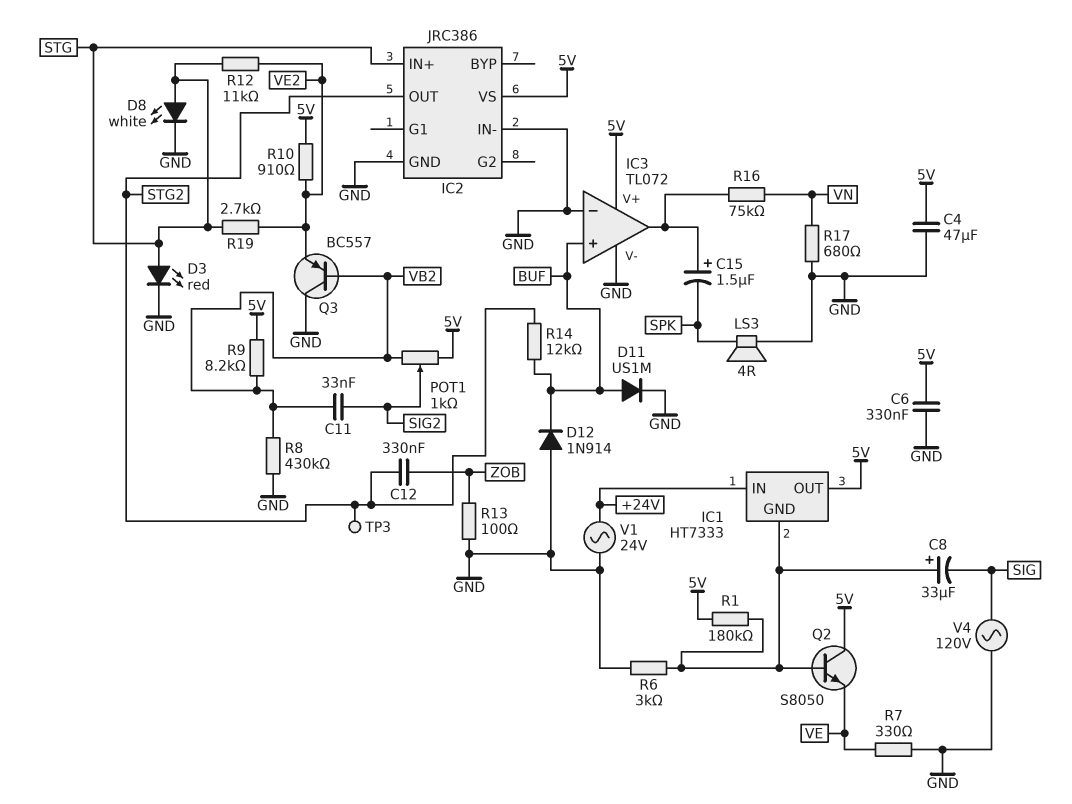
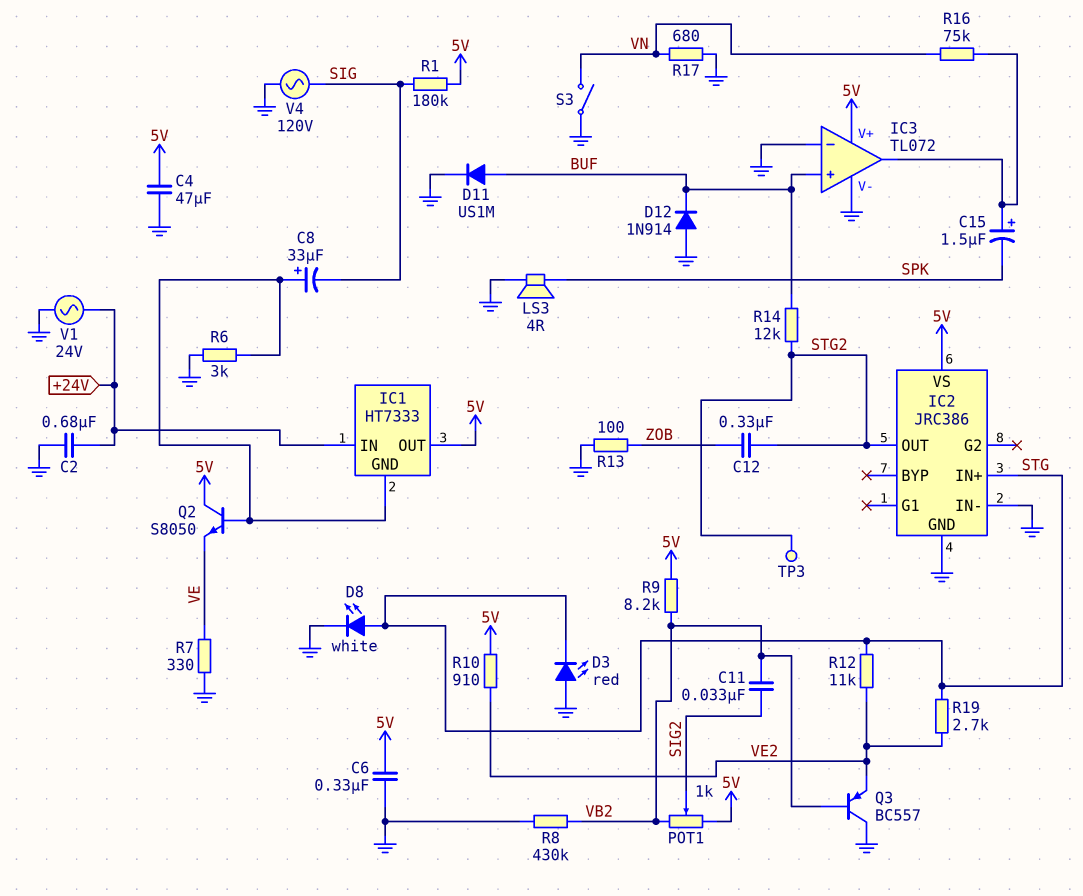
C2: none -> 680nF (+24V, GND)
D3: LED red (A STG, K GND) -> LED red (A GND, K STG)
R1: 180k (5V, IC1/GND) -> 180k (5V, SIG)
S3: none -> switch (GND, VN)

